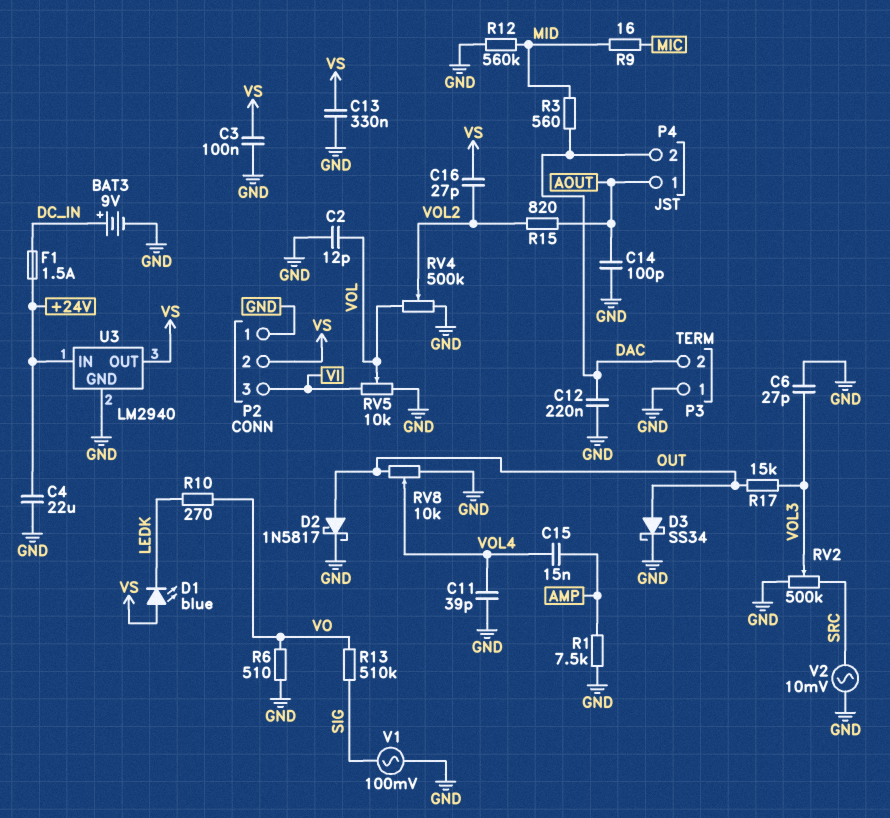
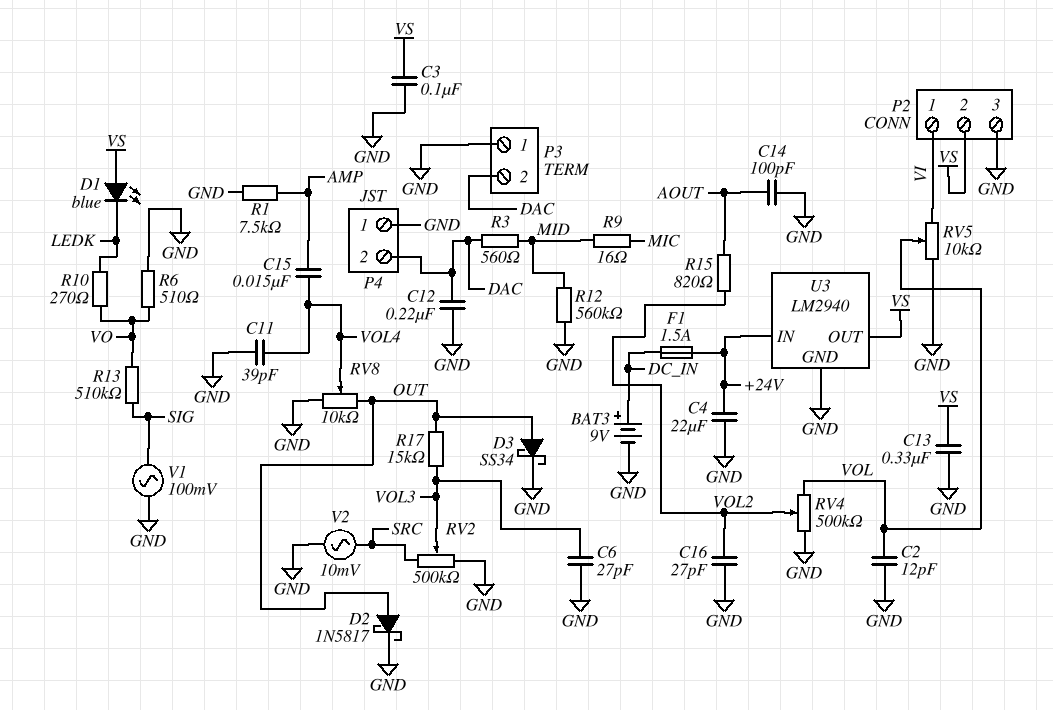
C16: 27pF (VOL2, VS) -> 27pF (GND, VOL2)
P2 pin 1: GND -> VI
P2 pin 3: VI -> GND
P4 pin 1: AOUT -> GND

